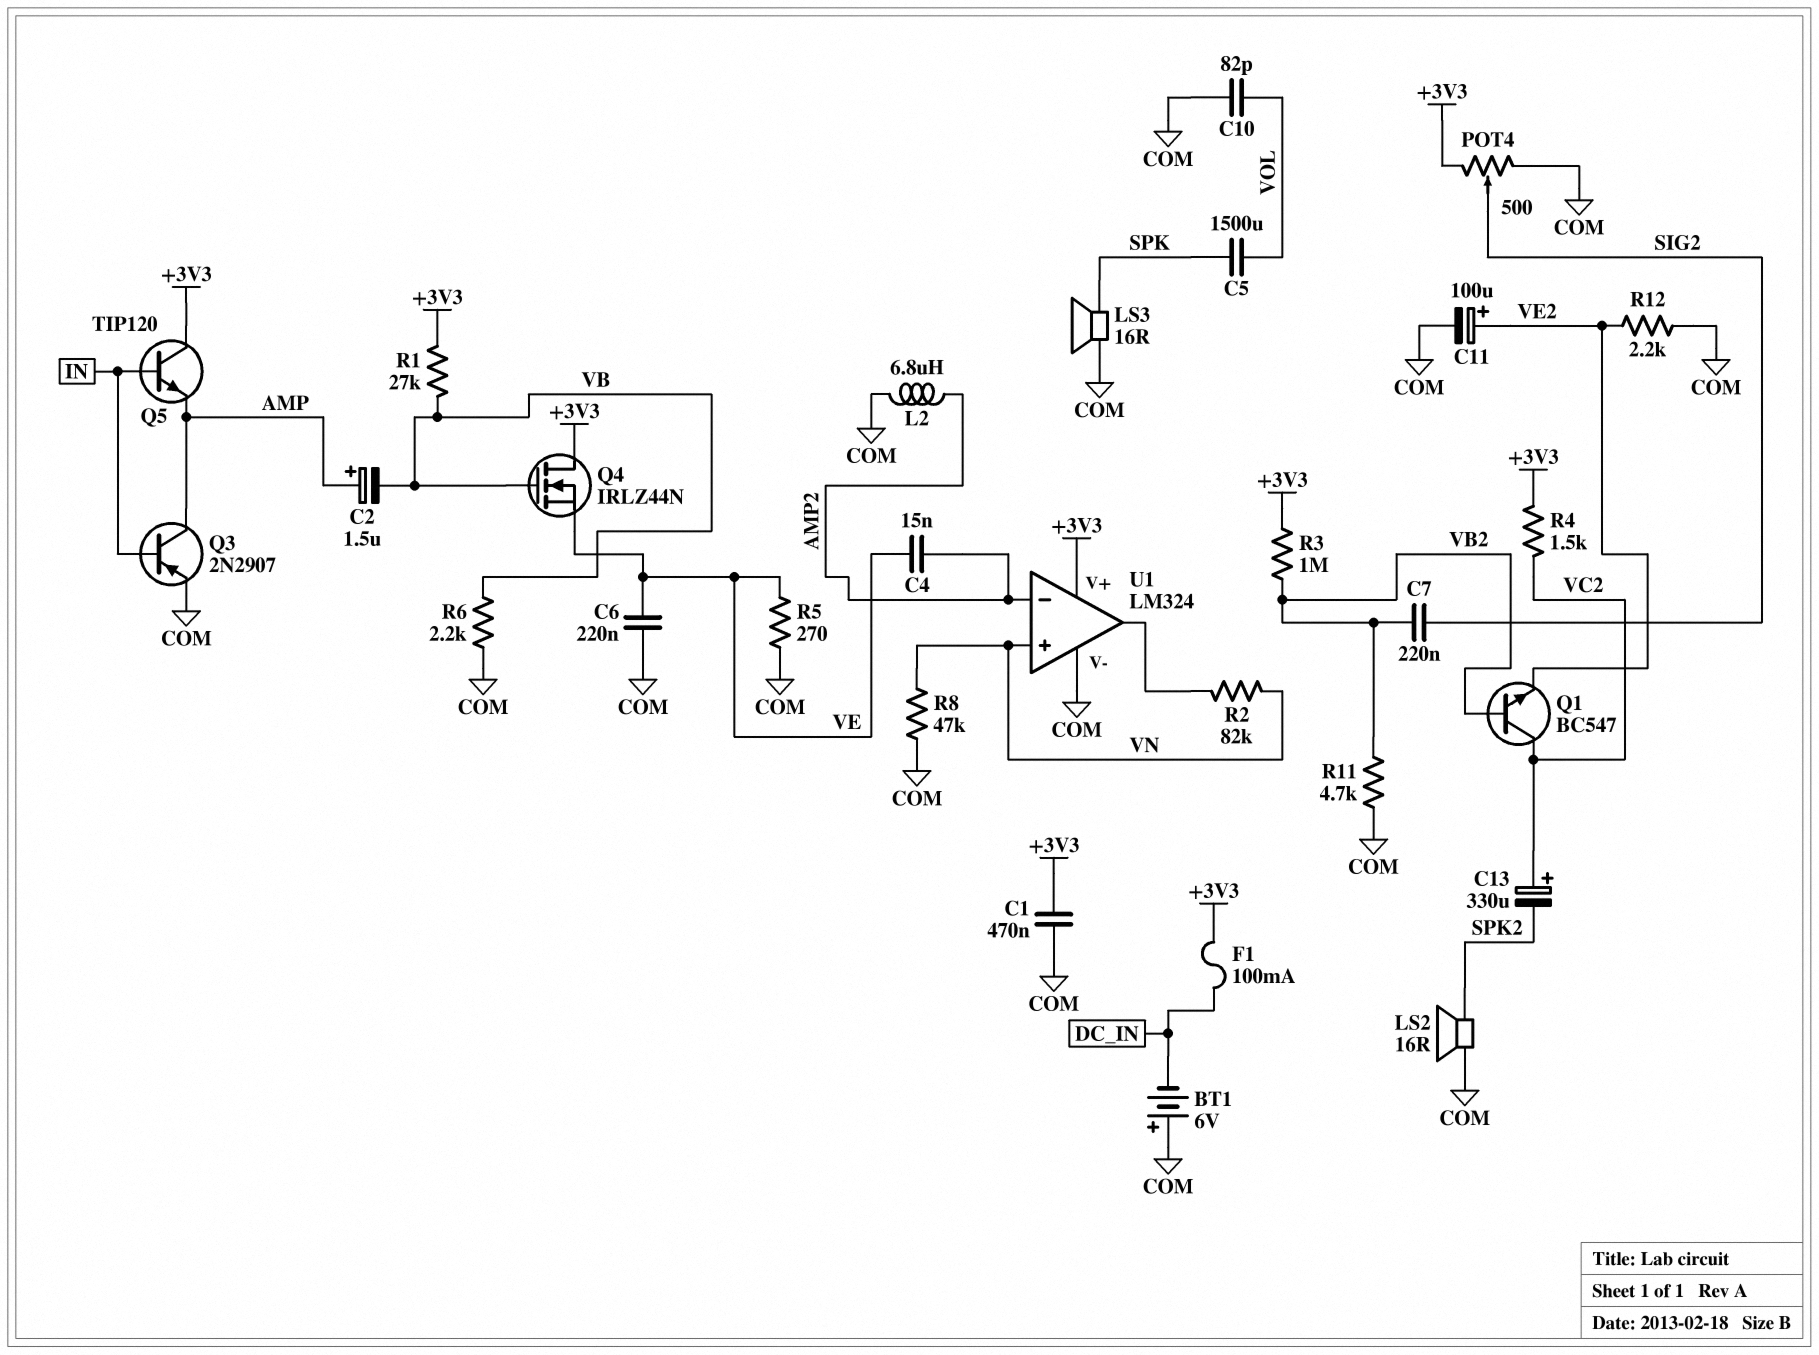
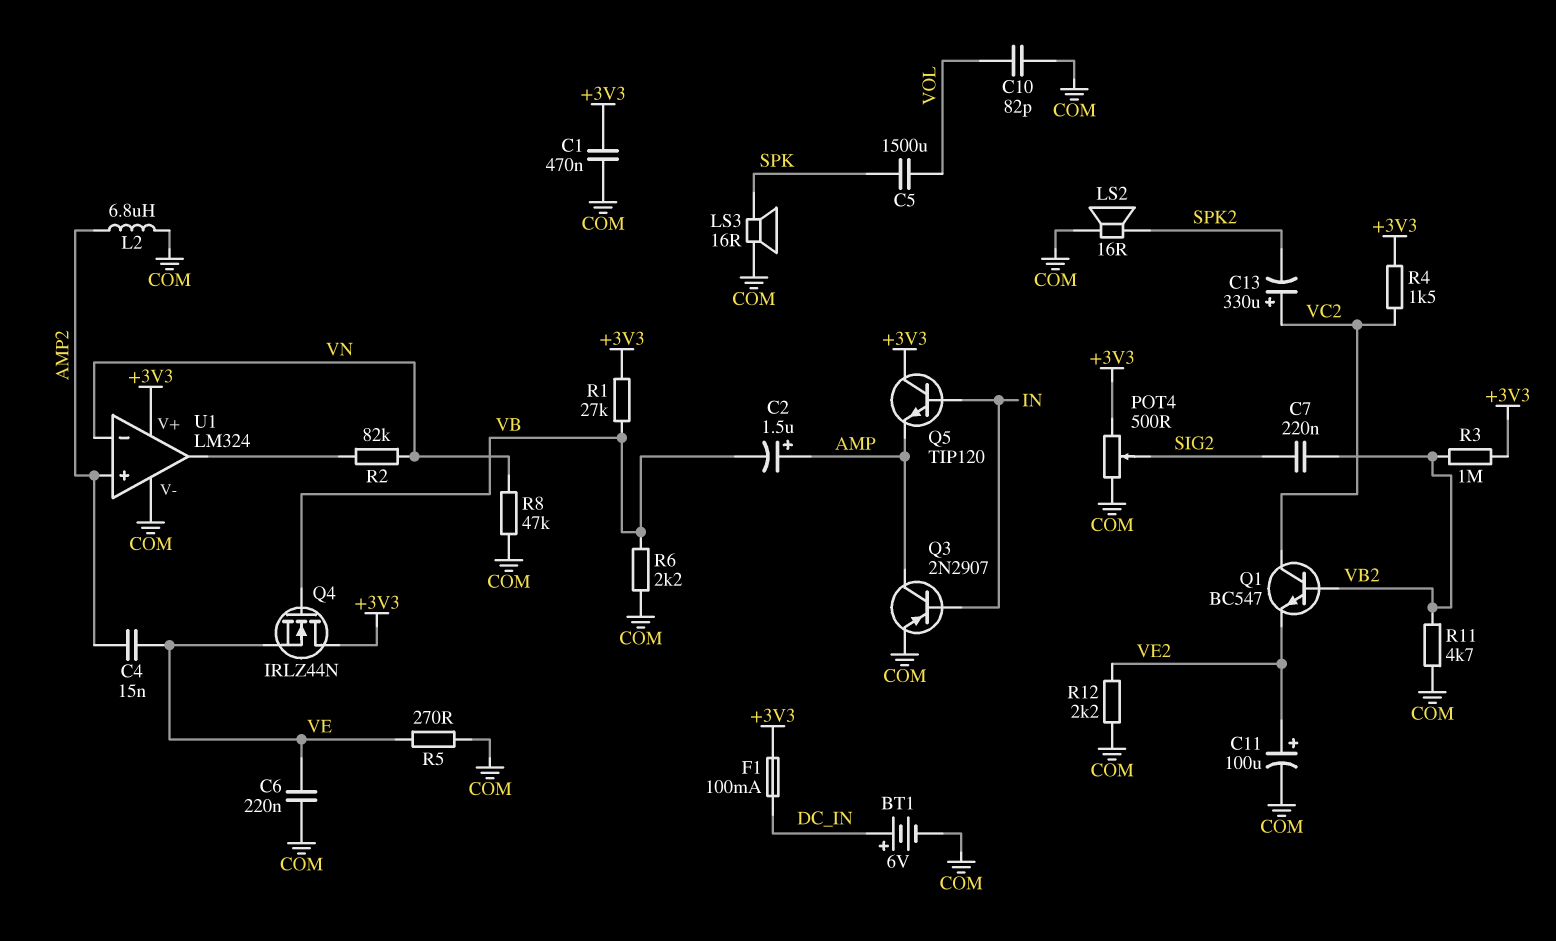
BT1: 6V (plus COM, minus DC_IN) -> 6V (plus DC_IN, minus COM)
U1 pin in+: VN -> AMP2
U1 pin in-: AMP2 -> VN

